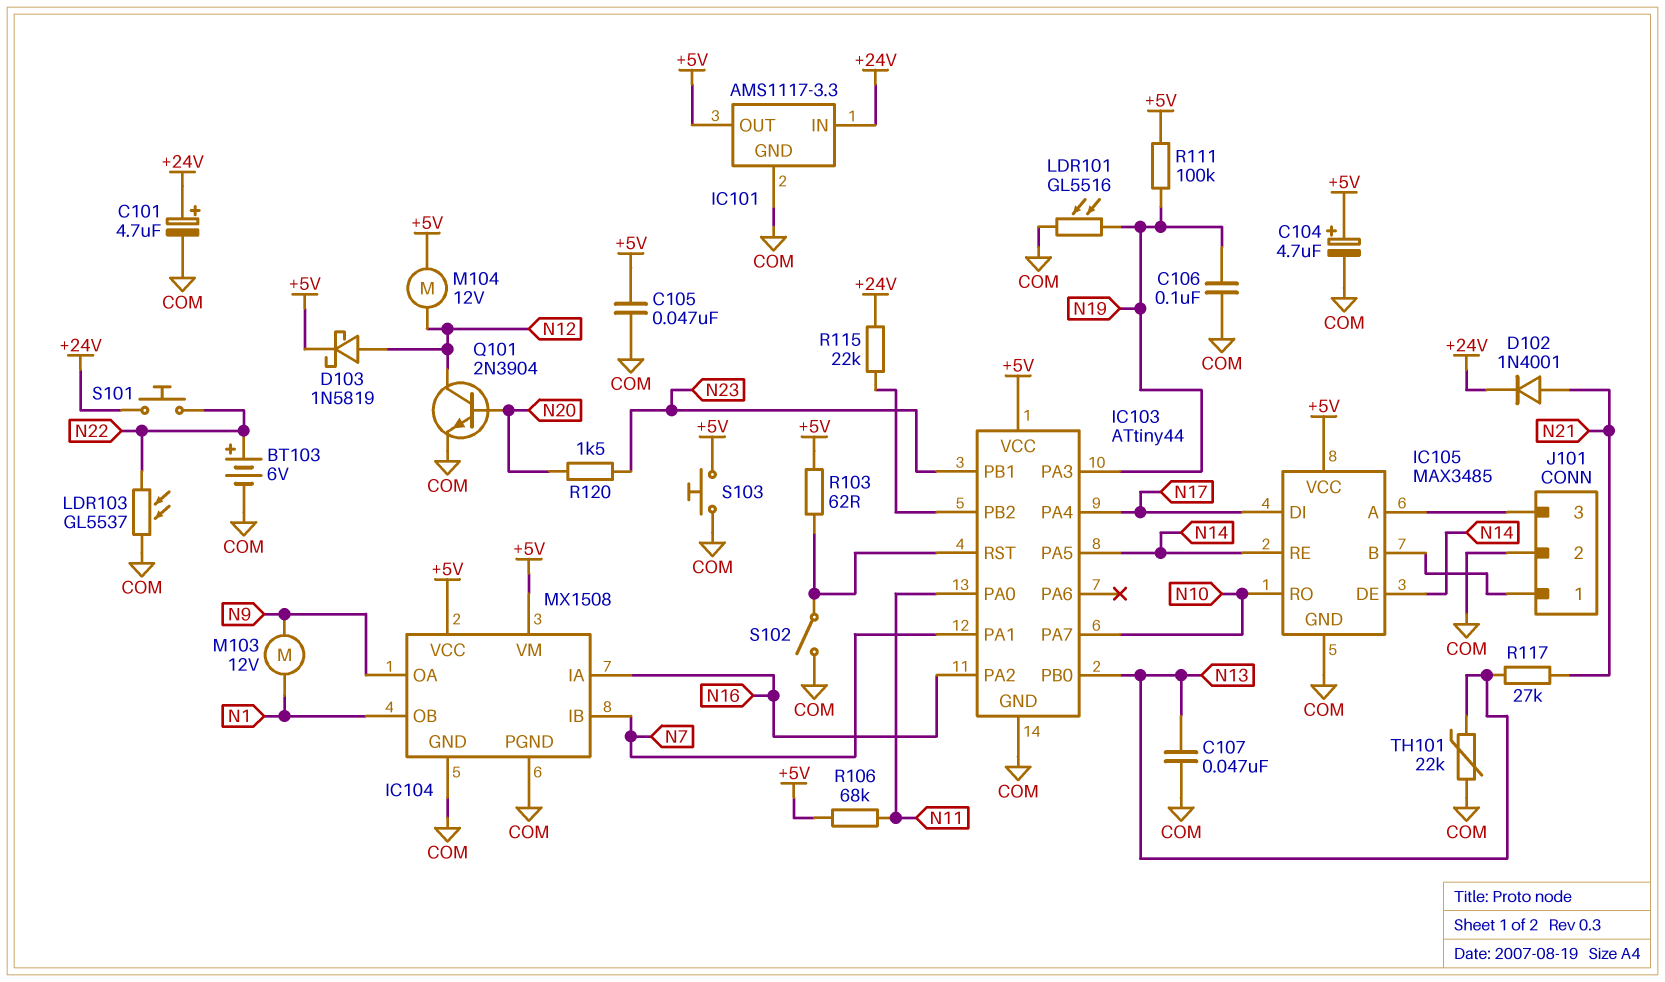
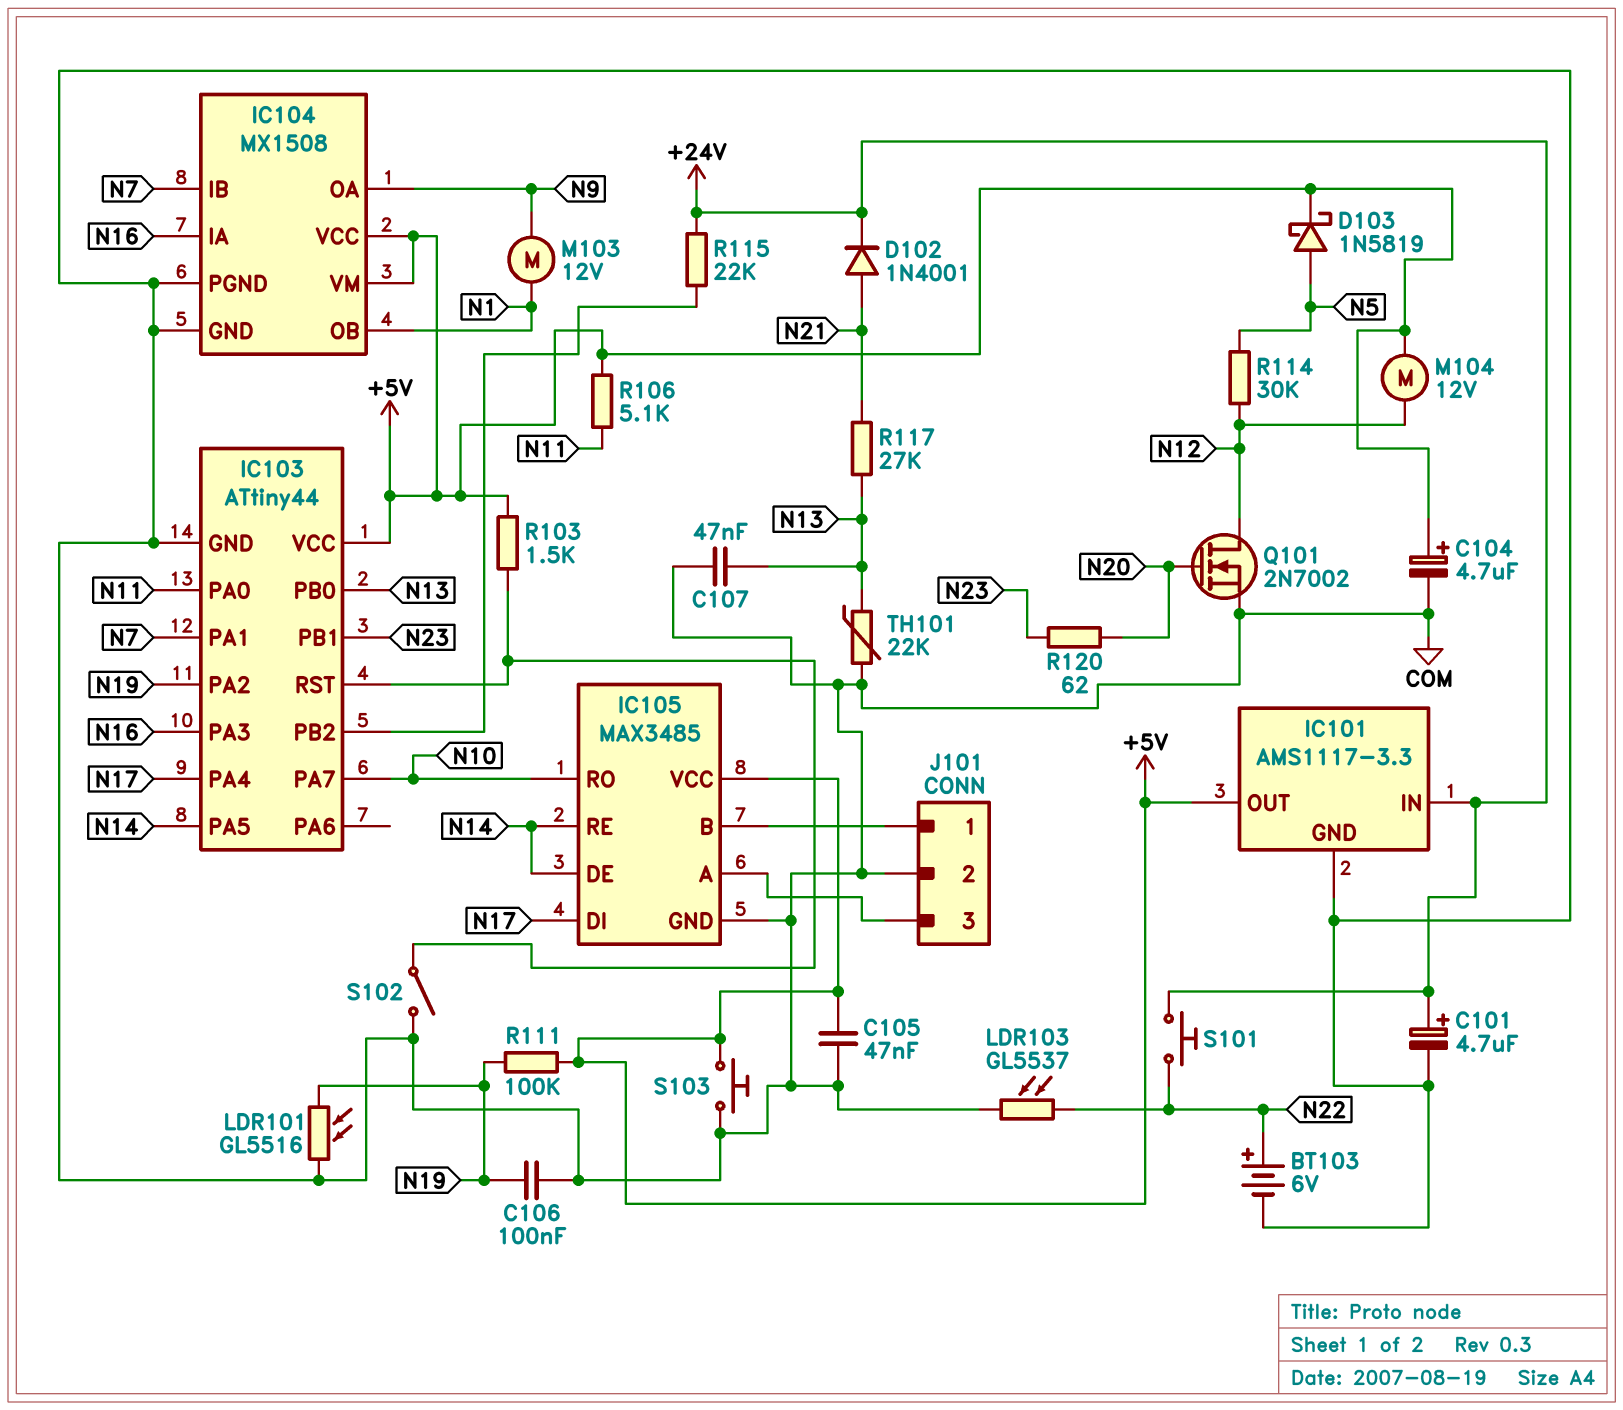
D103: schottky 1N5819 (A N12, K +5V) -> schottky 1N5819 (A N5, K +5V)
IC103 pin PA2: N16 -> N19
IC103 pin PA3: N19 -> N16
Q101: NPN 2N3904 (B N20, C N12, E COM) -> NMOS 2N7002 (G N20, D N12, S COM)
R103: 62 (+5V, IC103/RST) -> 1.5k (+5V, IC103/RST)
R106: 68k (+5V, N11) -> 5.1k (+5V, N11)
R114: none -> 30k (N5, N12)
R120: 1.5k (N20, N23) -> 62 (N20, N23)

